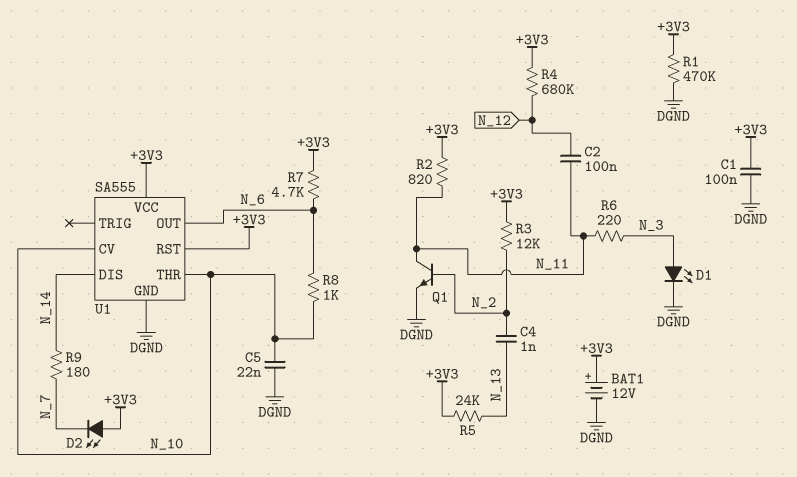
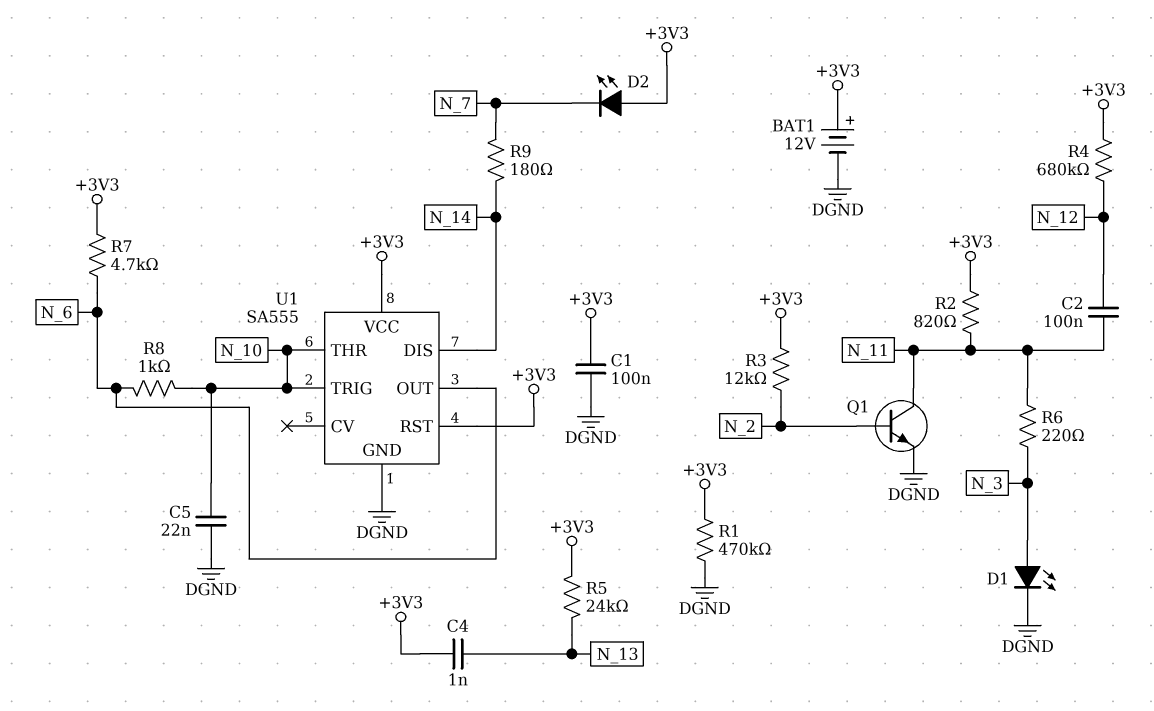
C4: 1nF (N_2, N_13) -> 1nF (+3V3, N_13)
U1 pin CV: N_10 -> none
U1 pin TRIG: none -> N_10

